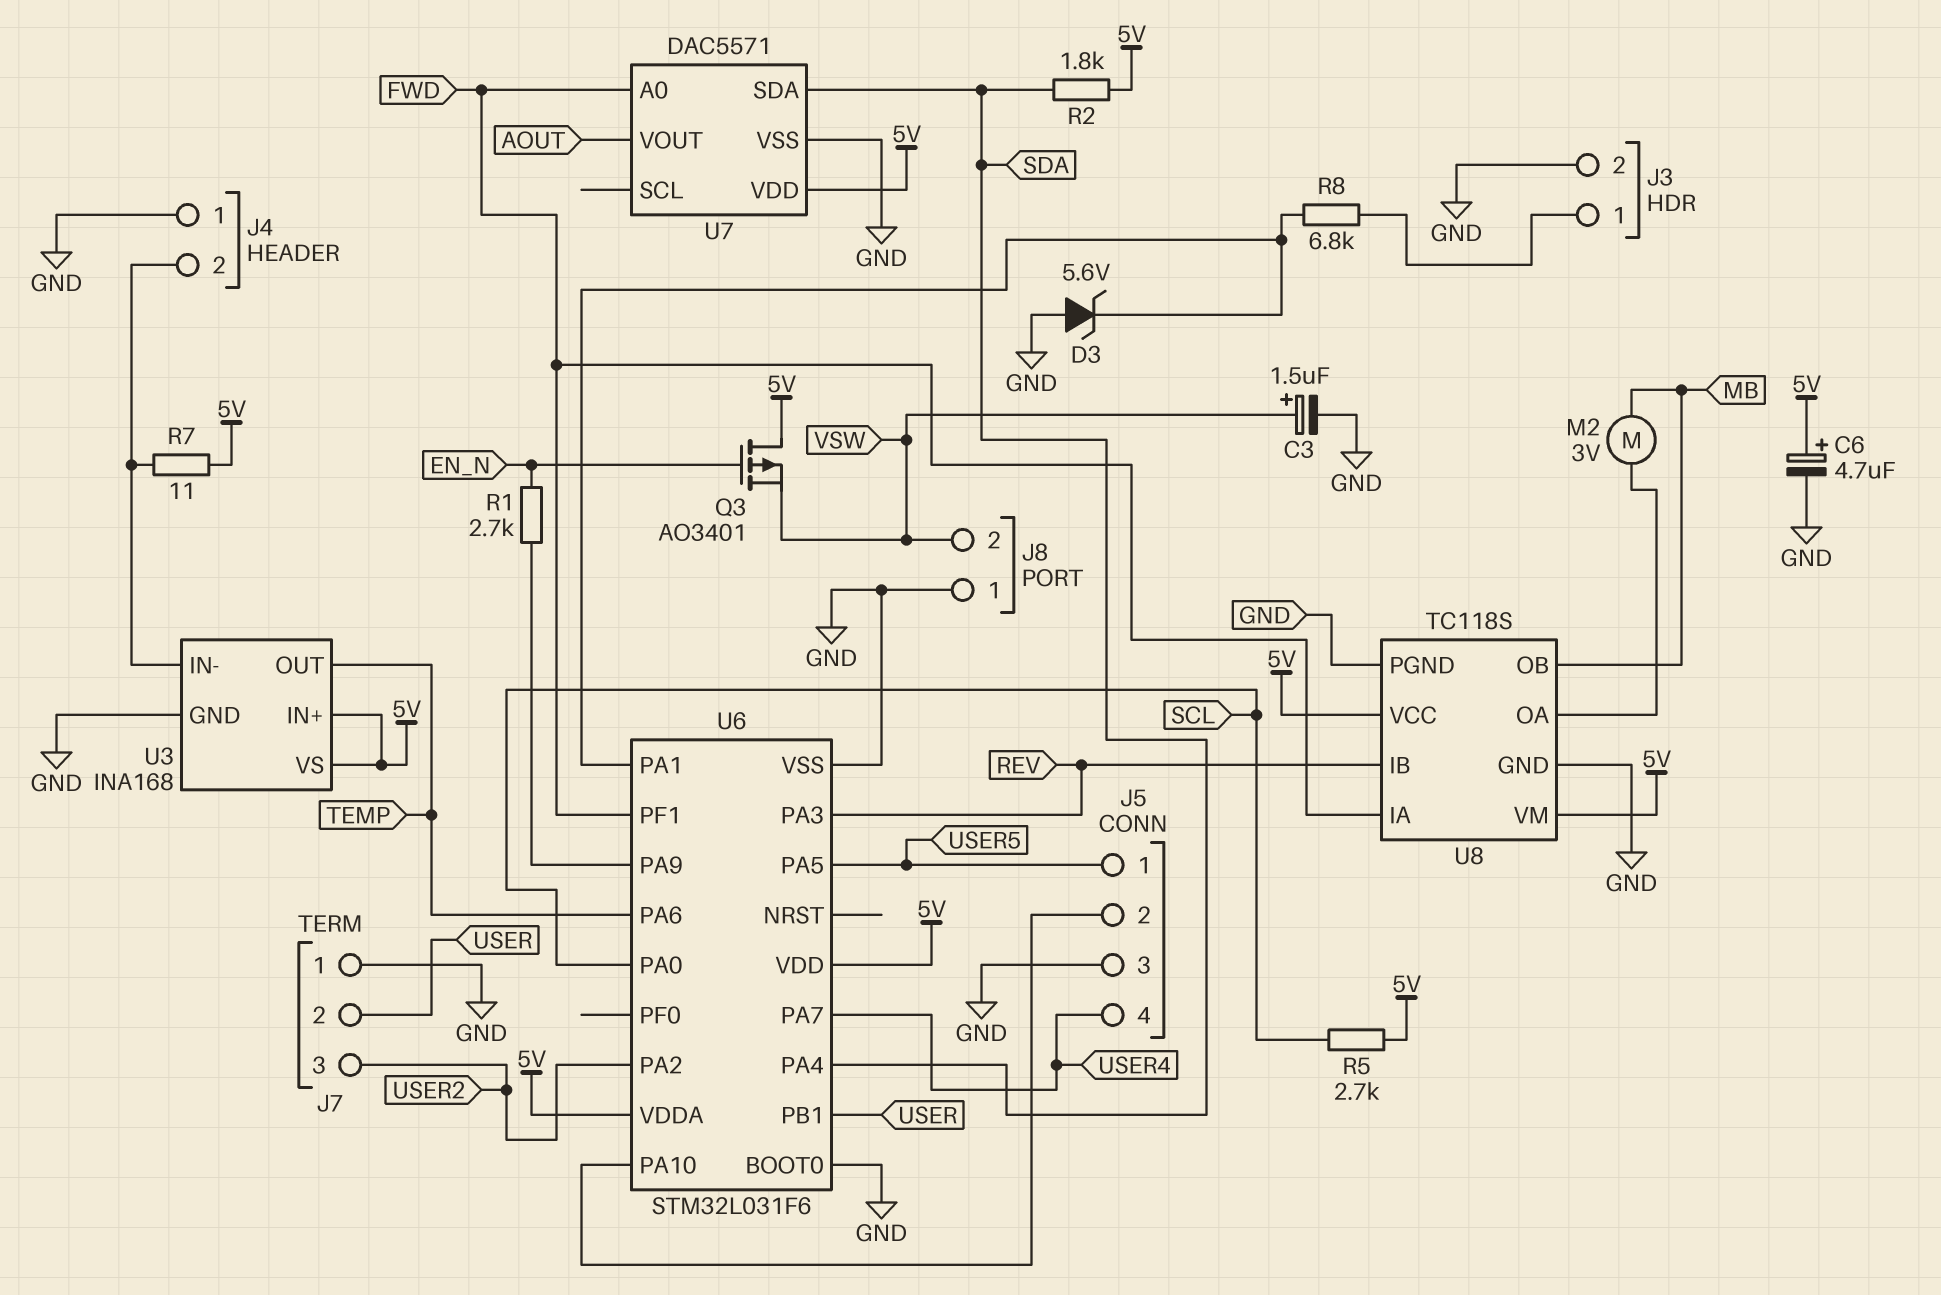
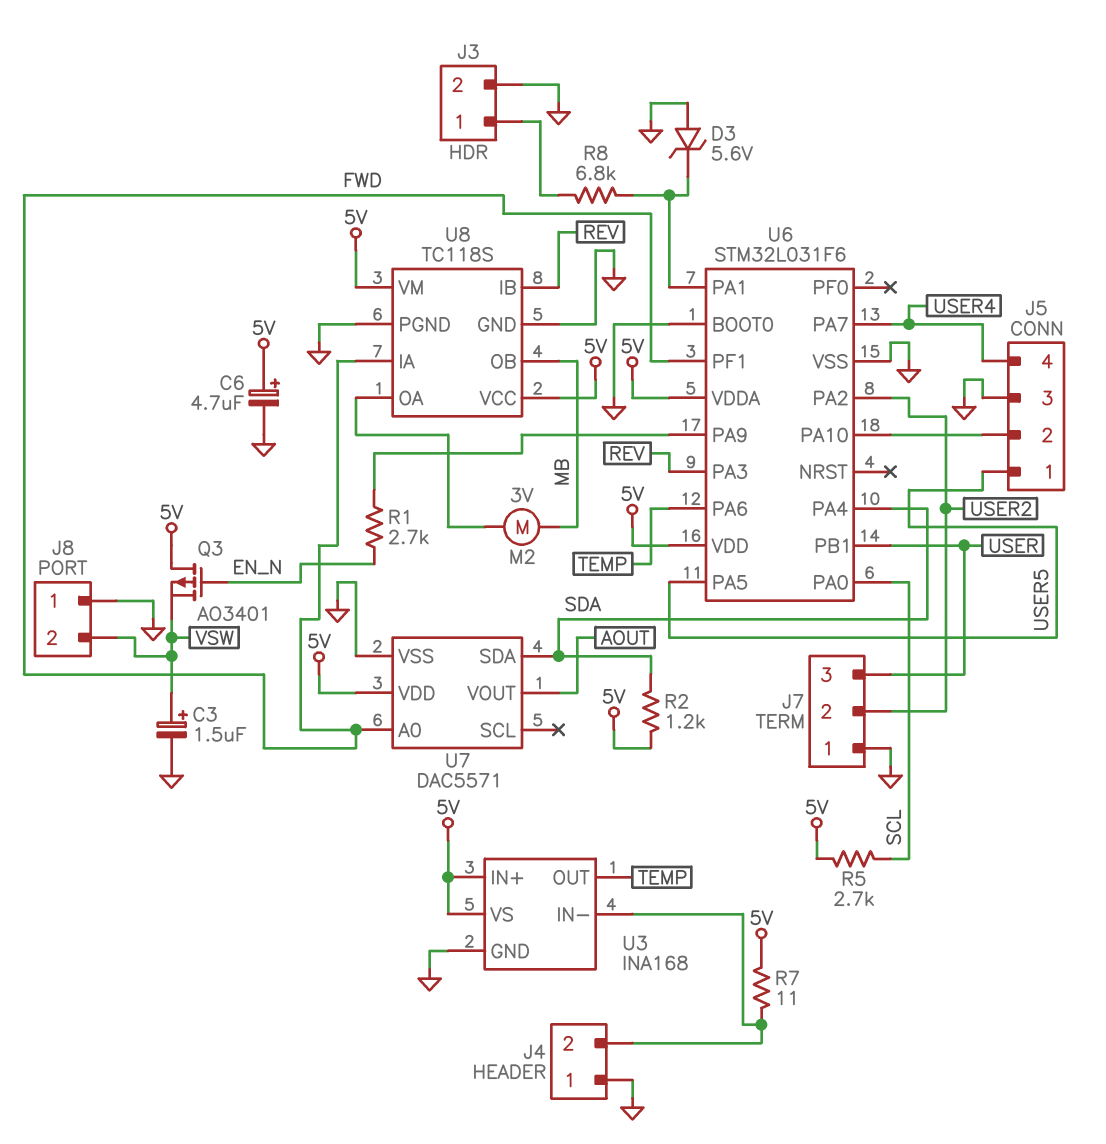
J7 pin 2: USER -> USER2
J7 pin 3: USER2 -> USER
R2: 1.8k (5V, SDA) -> 1.2k (5V, SDA)

